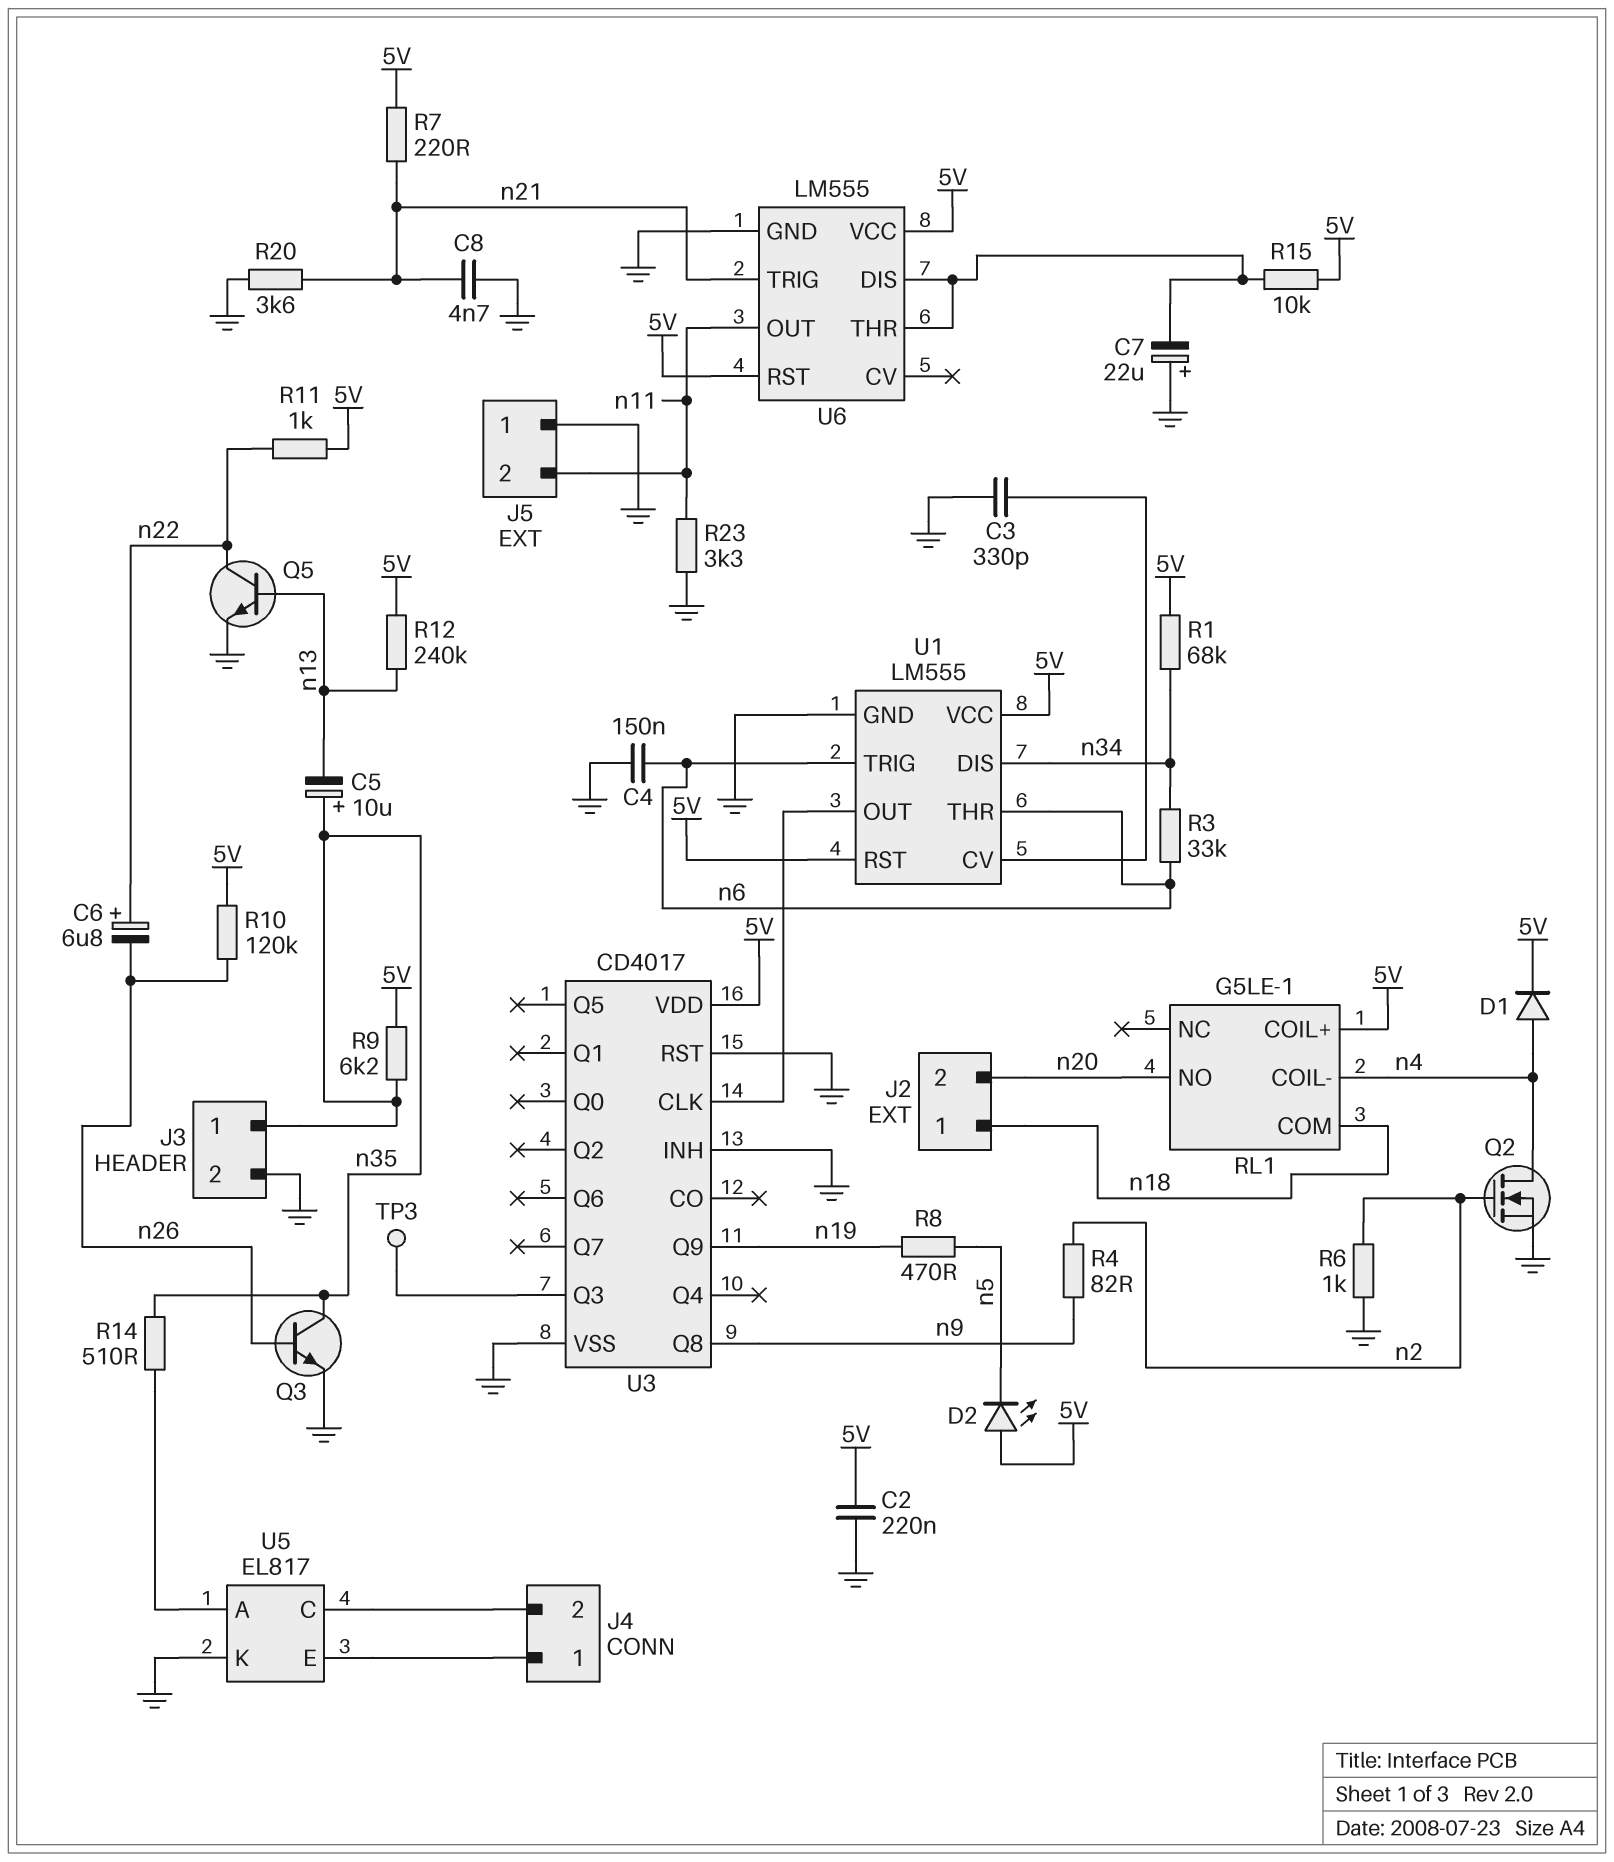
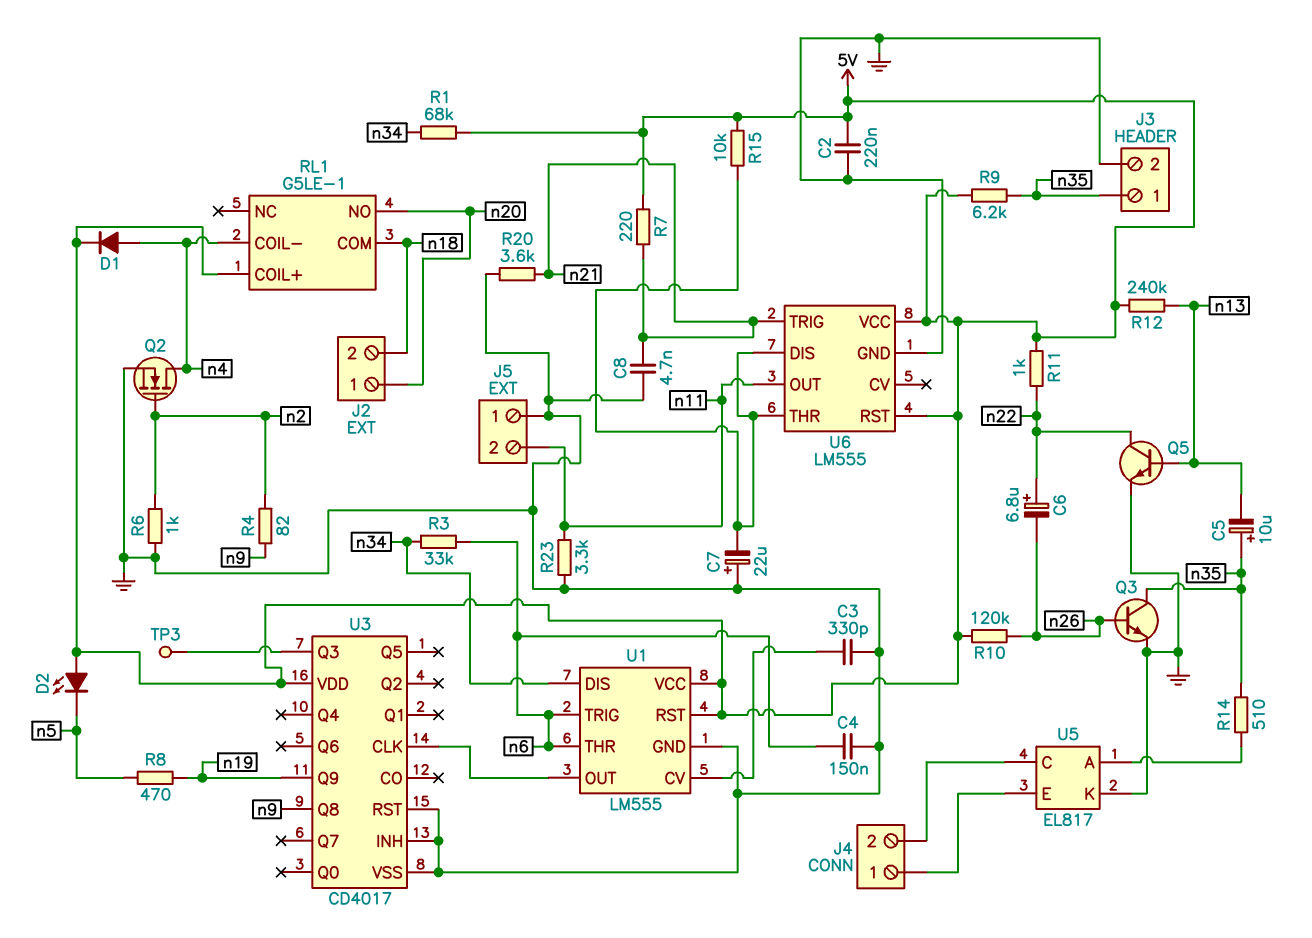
J2 pin 1: n18 -> n20
J2 pin 2: n20 -> n18

